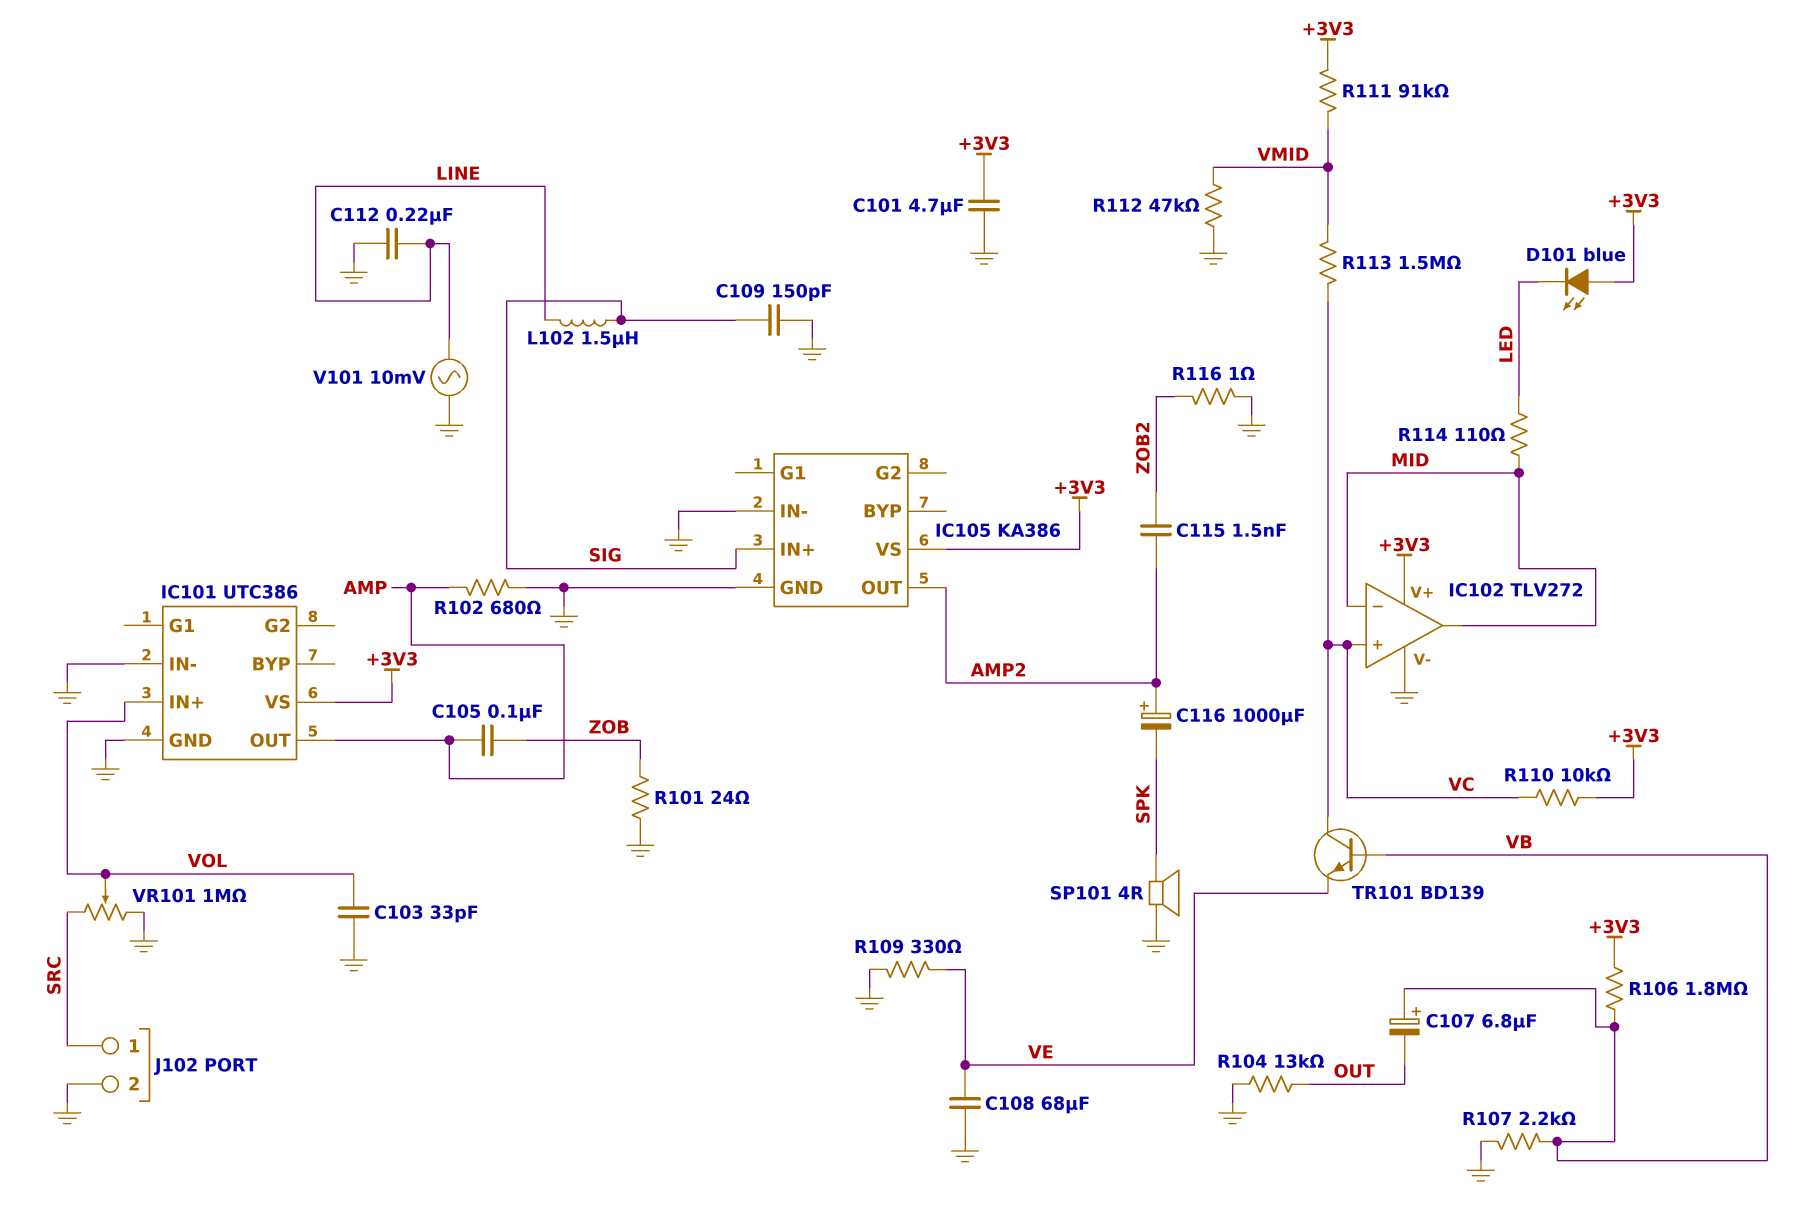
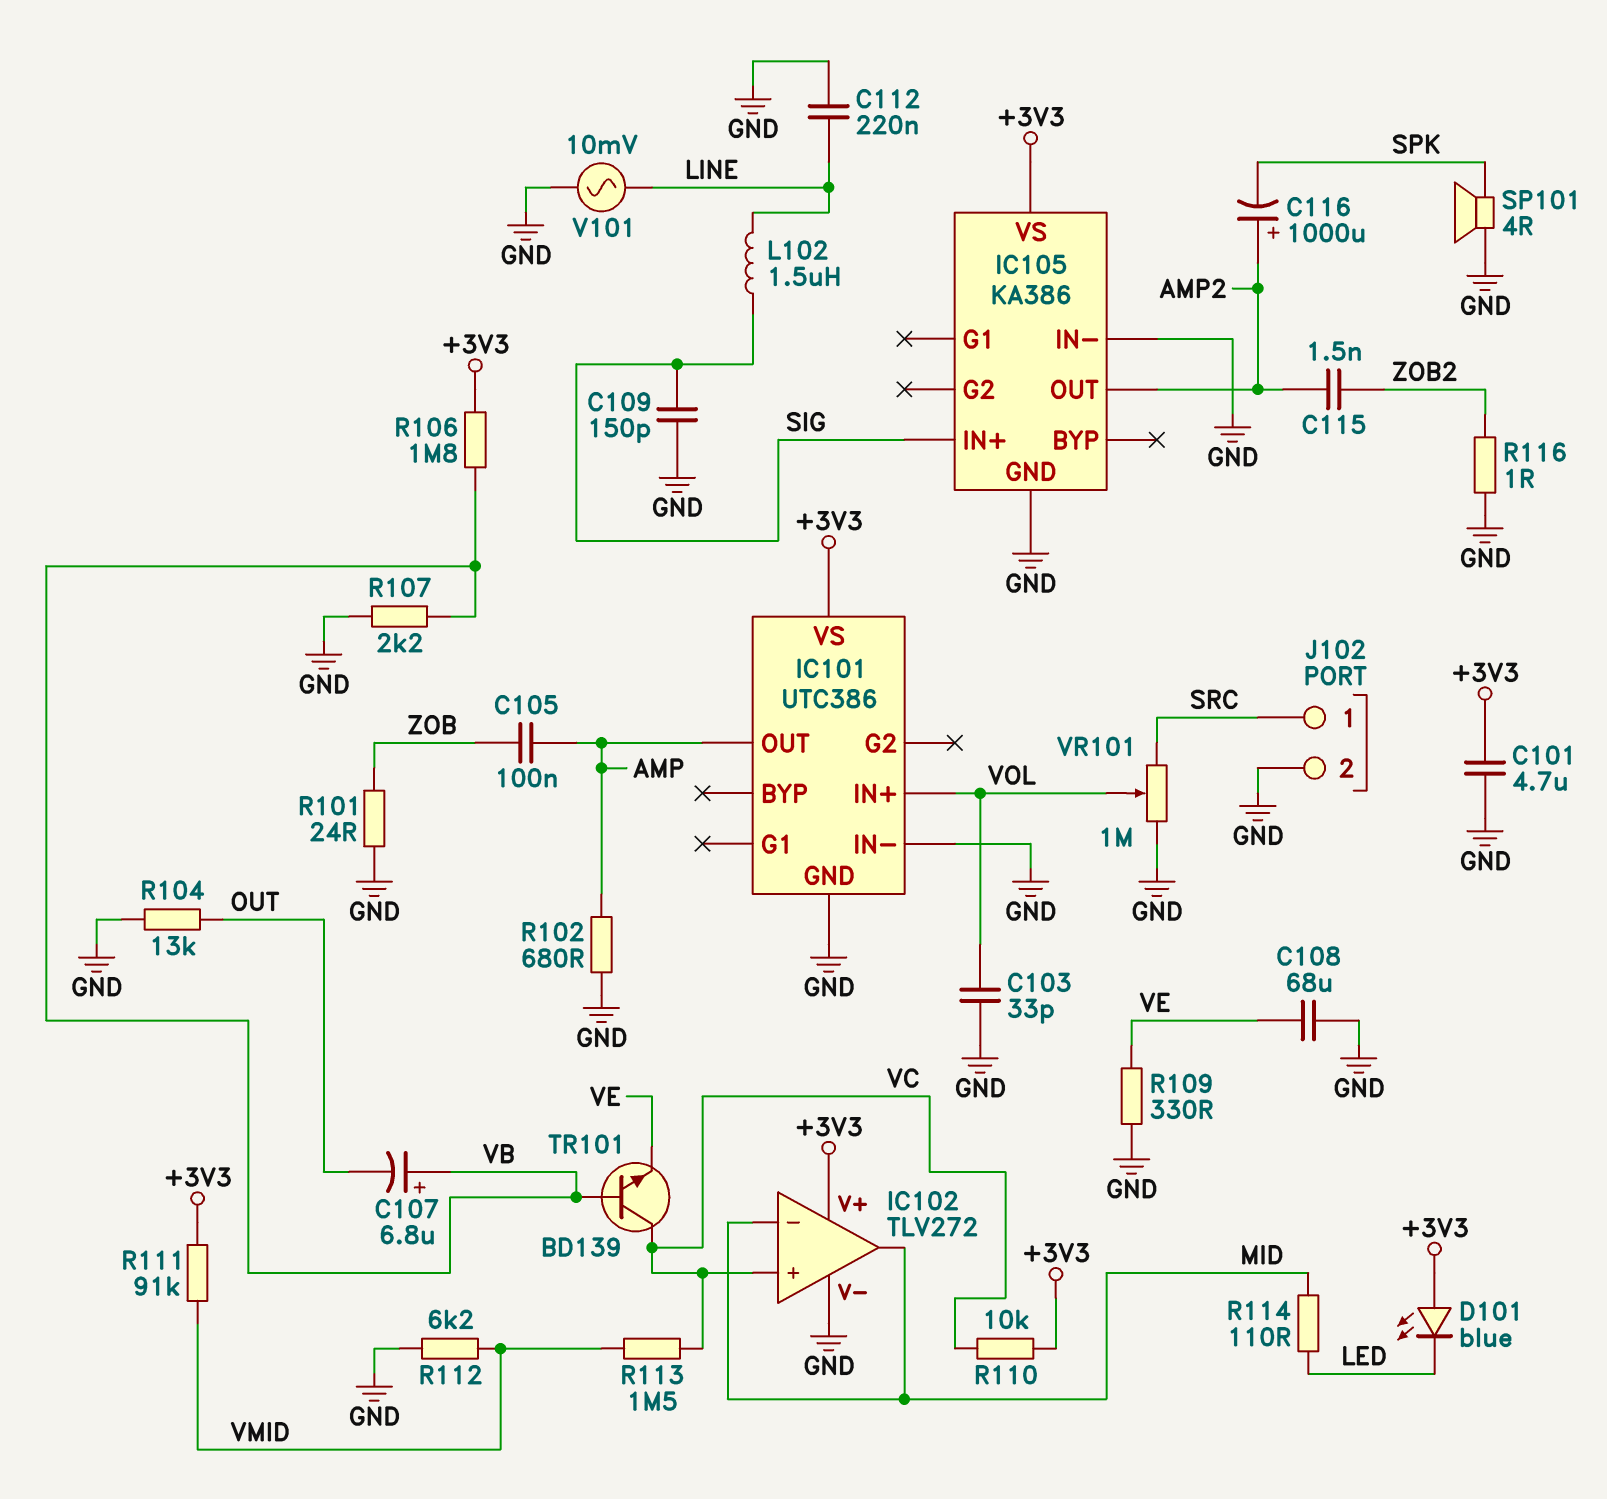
R112: 47k (GND, VMID) -> 6.2k (GND, VMID)

